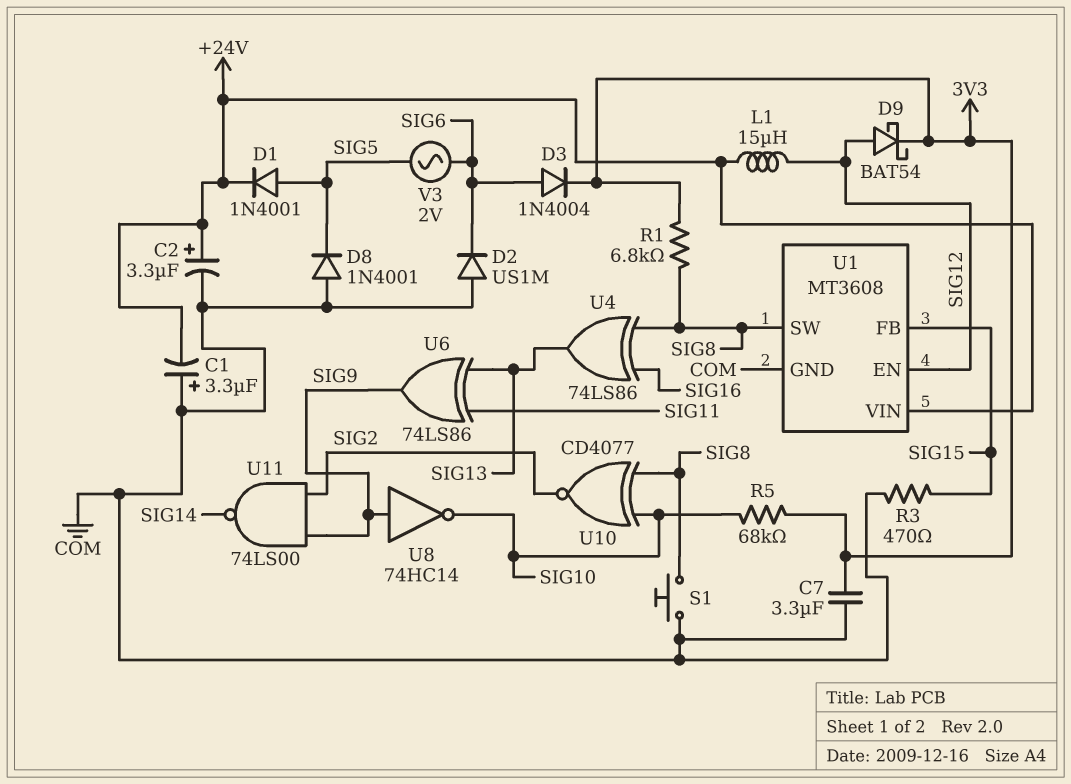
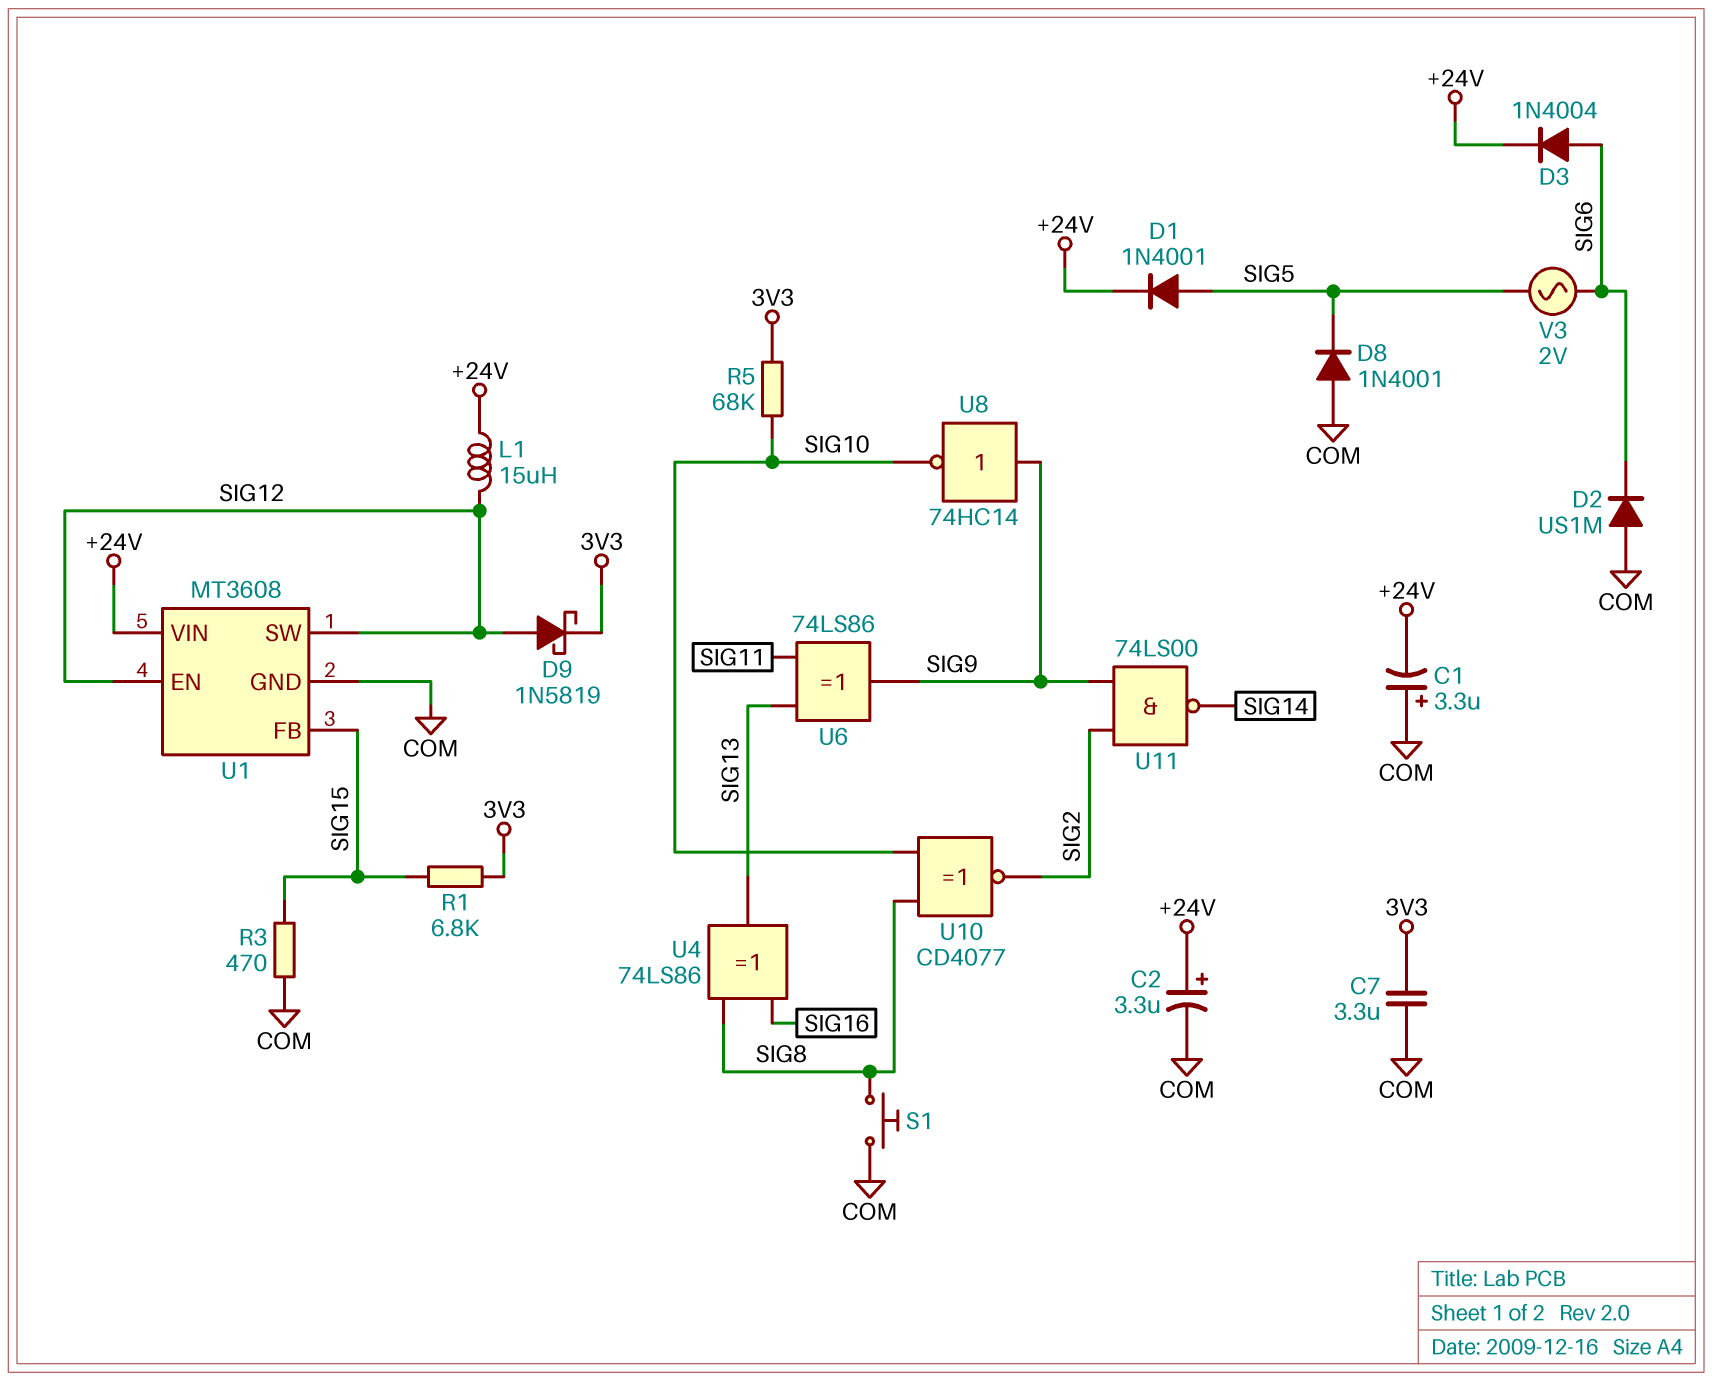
D3: diode 1N4004 (A SIG6, K 3V3) -> diode 1N4004 (A SIG6, K +24V)
D9: schottky BAT54 (A SIG12, K 3V3) -> schottky 1N5819 (A SIG12, K 3V3)
R1: 6.8k (3V3, SIG8) -> 6.8k (3V3, SIG15)
U1 pin SW: SIG8 -> SIG12

